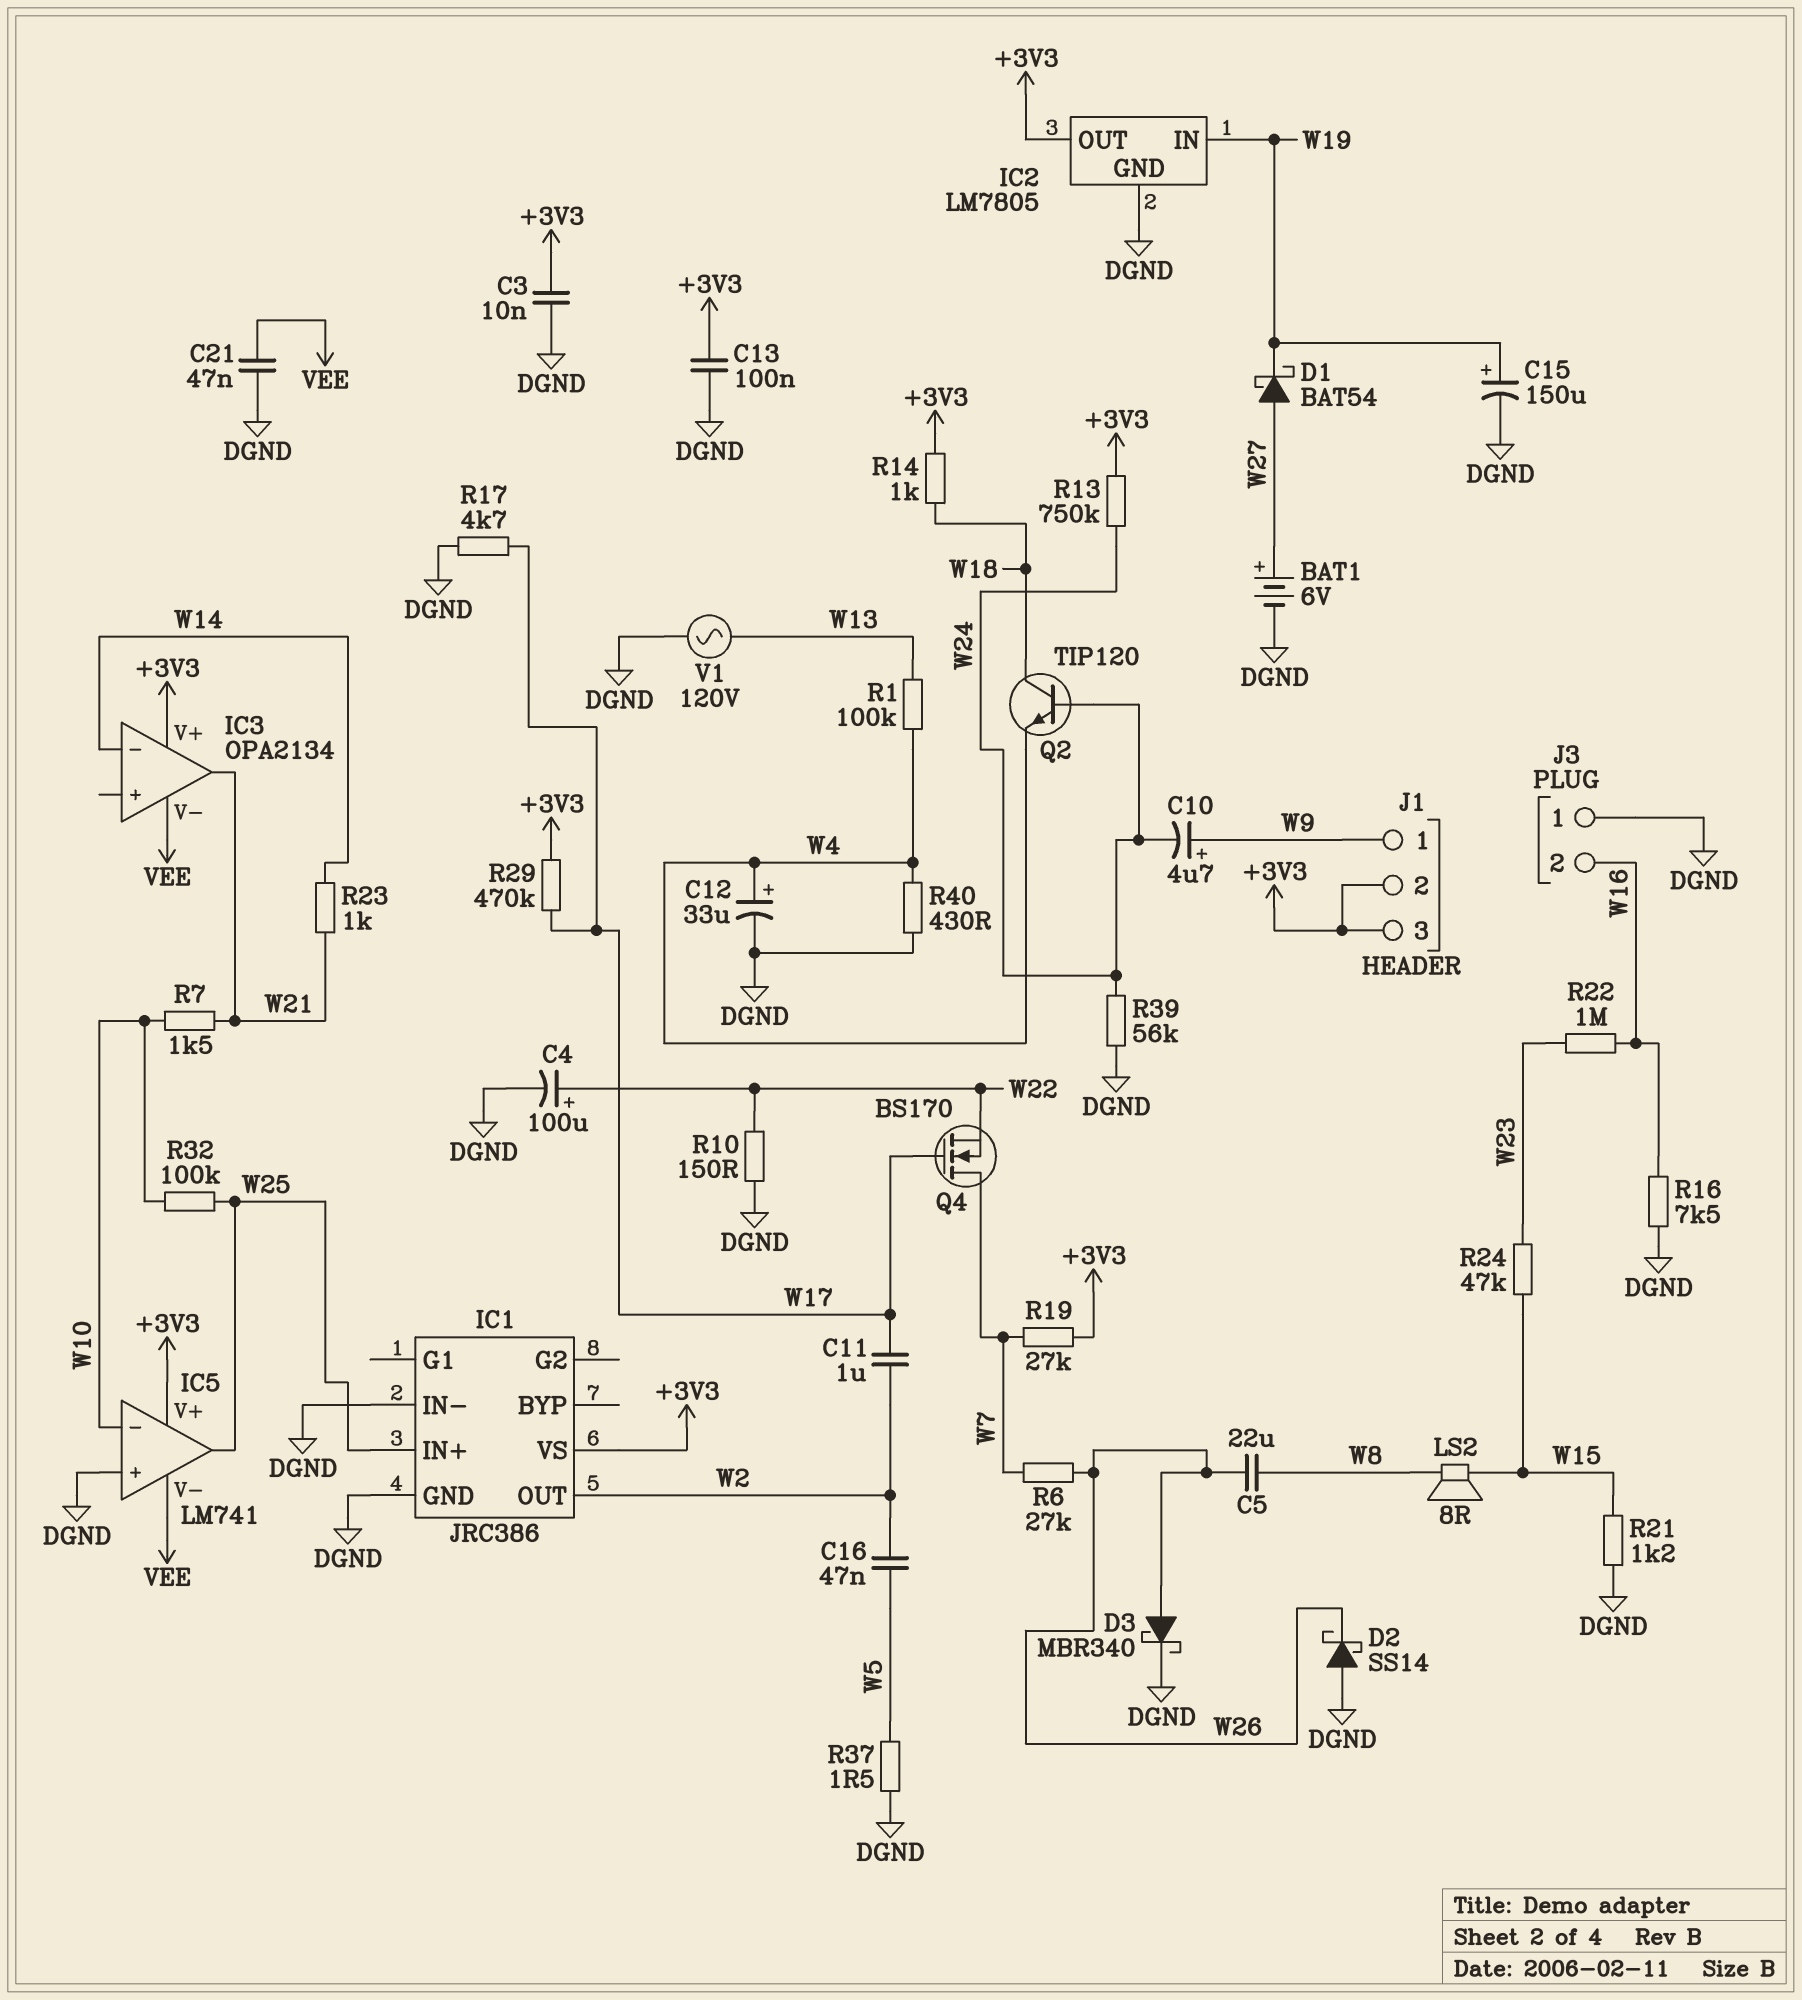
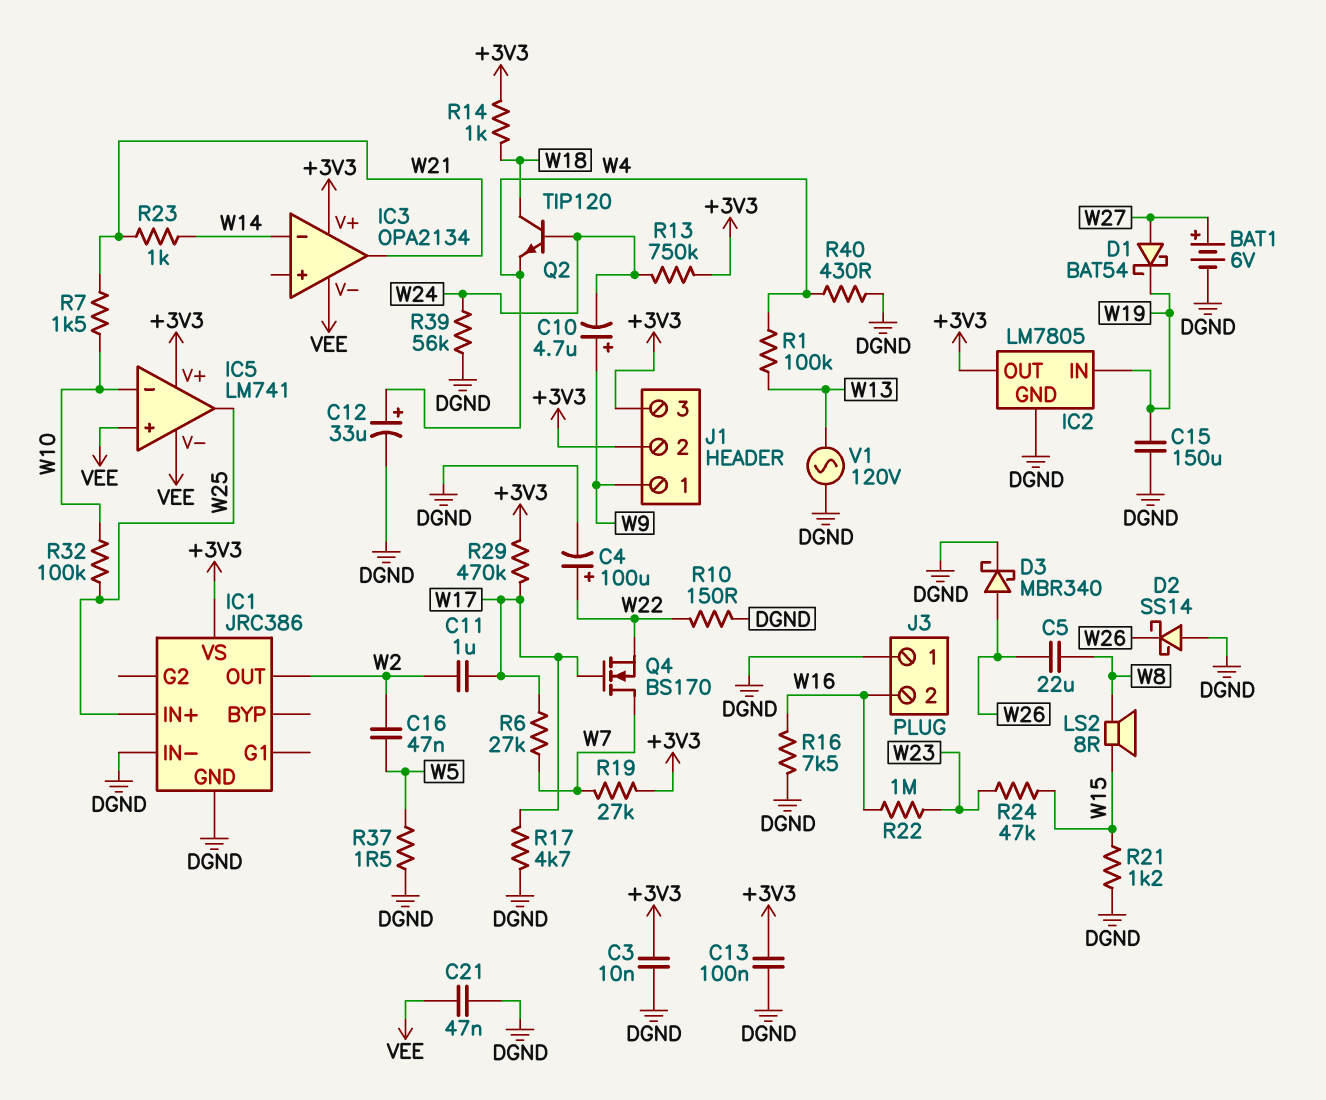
C15: 150uF (plus W19, minus DGND) -> 150uF (DGND, W19)
IC5 pin in+: DGND -> VEE
R6: 27k (W7, W26) -> 27k (W7, W17)

